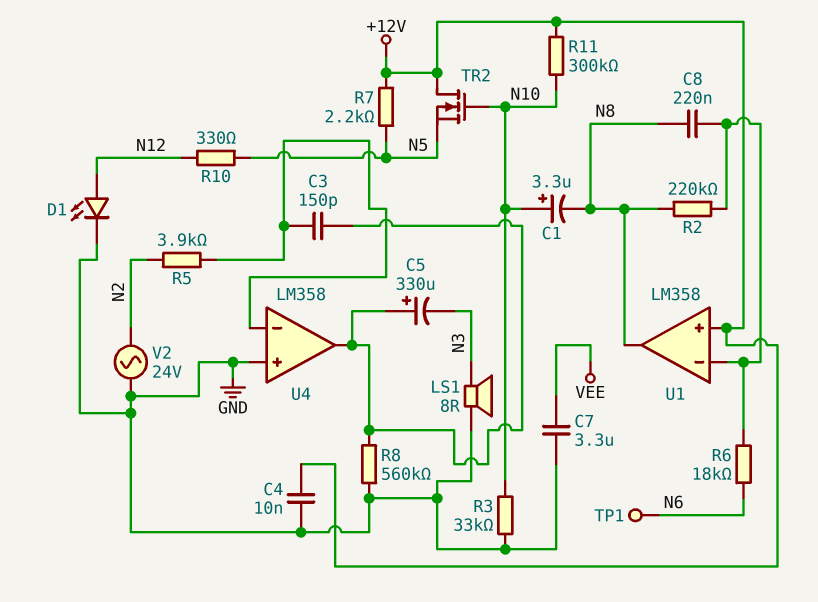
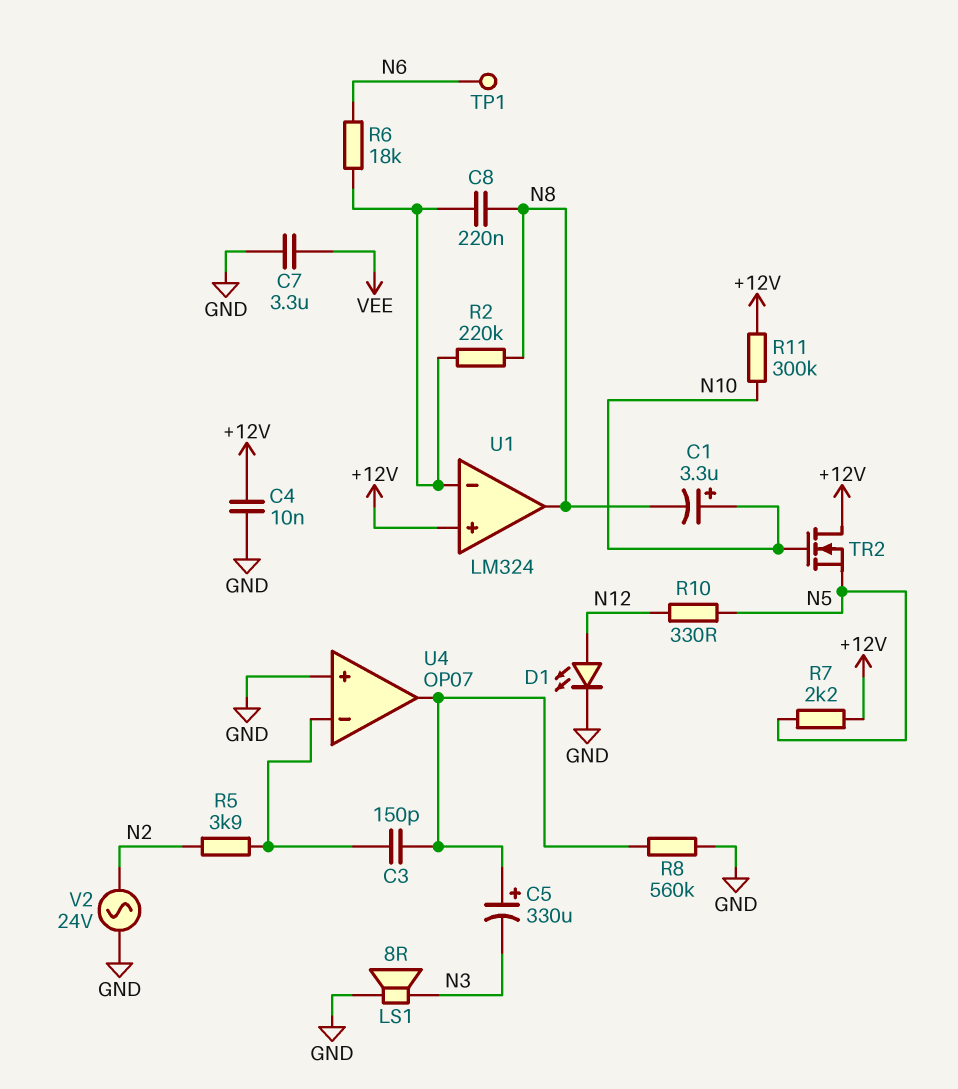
R3: 33k (GND, N10) -> none
U1: LM358 -> LM324
U4: LM358 -> OP07

